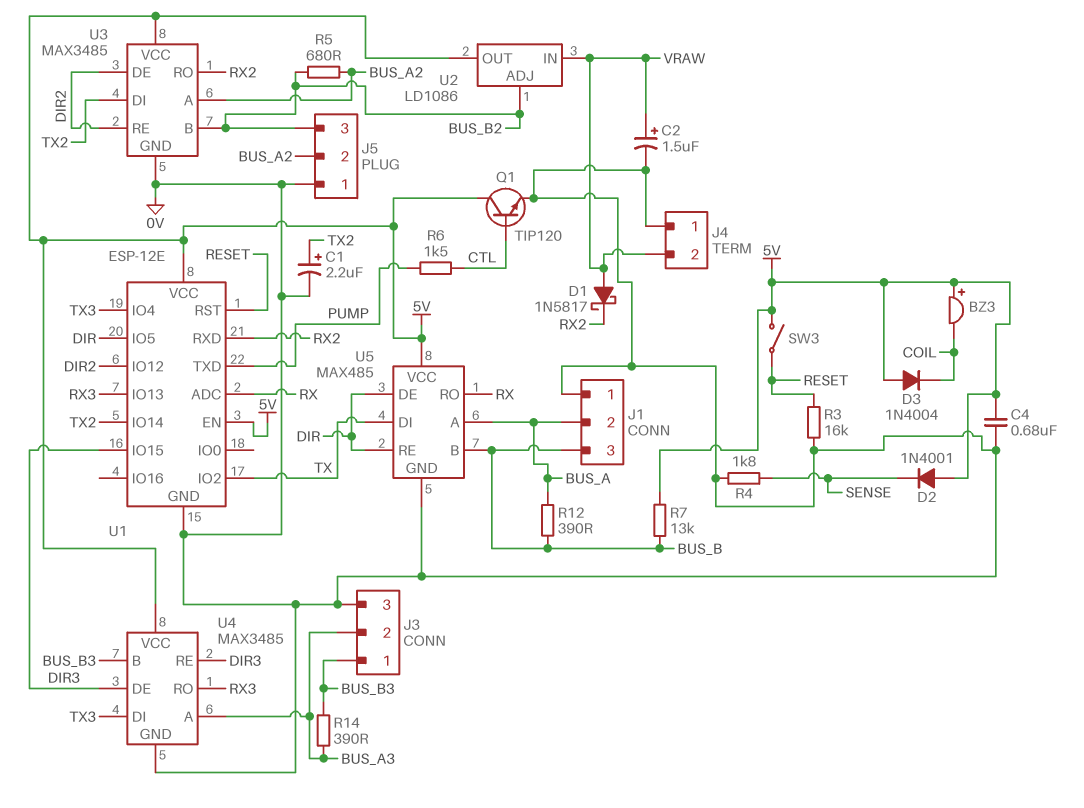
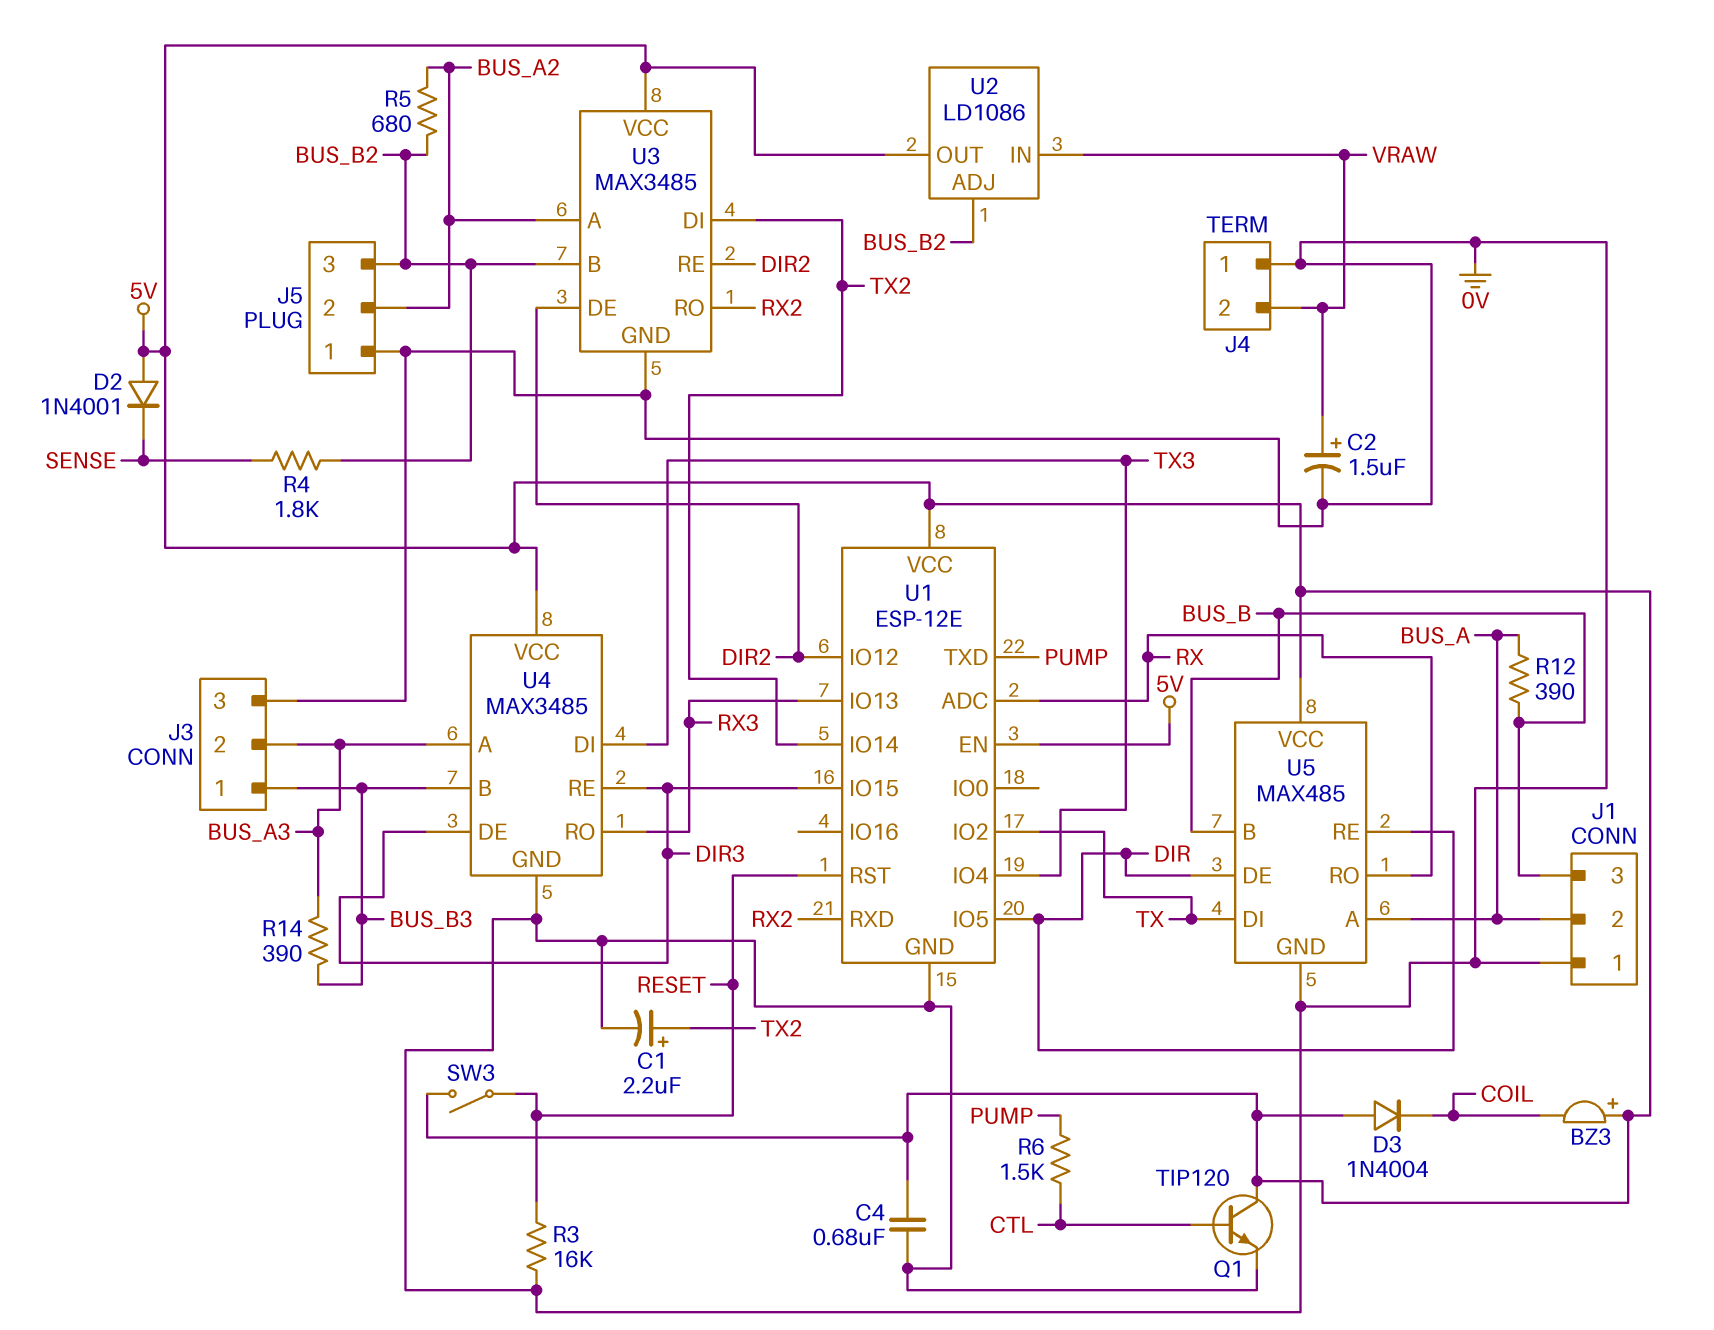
D1: schottky 1N5817 (A VRAW, K RX2) -> none
R4: 1.8k (0V, SENSE) -> 1.8k (BUS_B2, SENSE)
R7: 13k (5V, BUS_B) -> none

